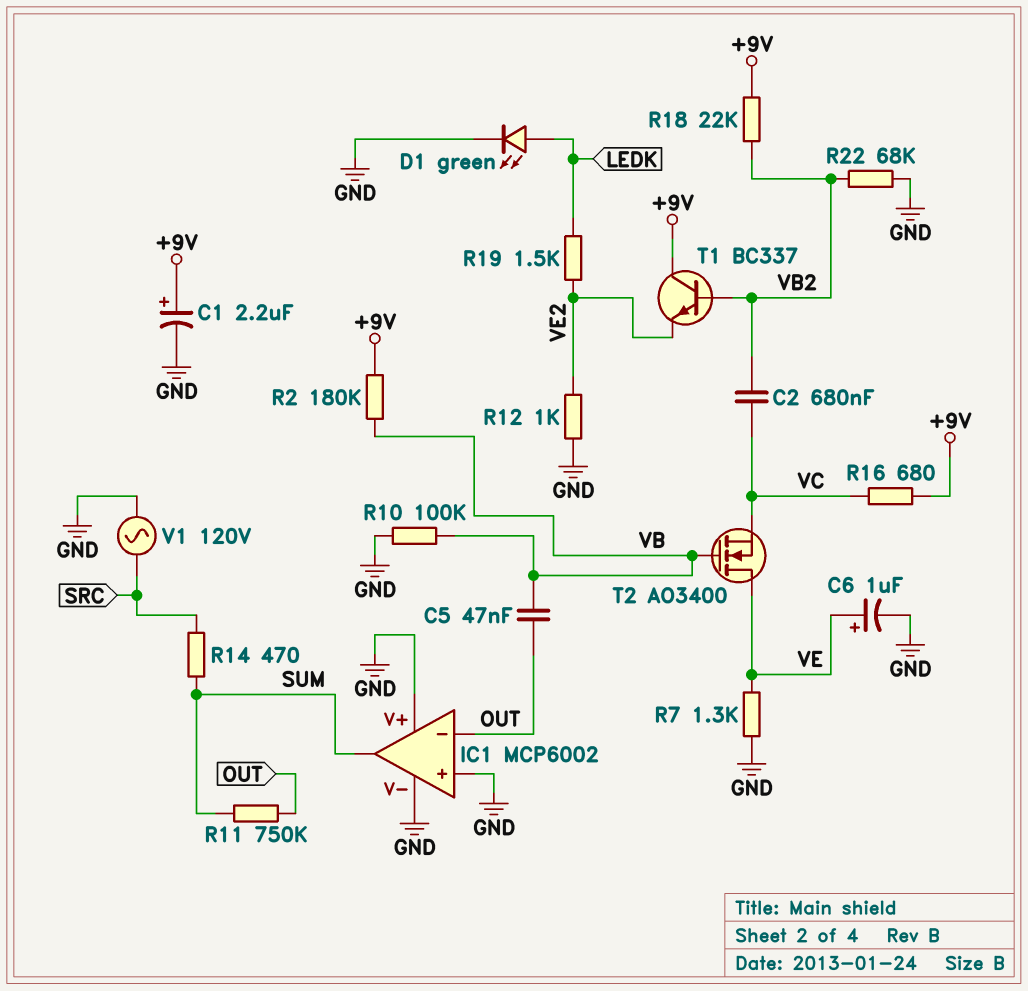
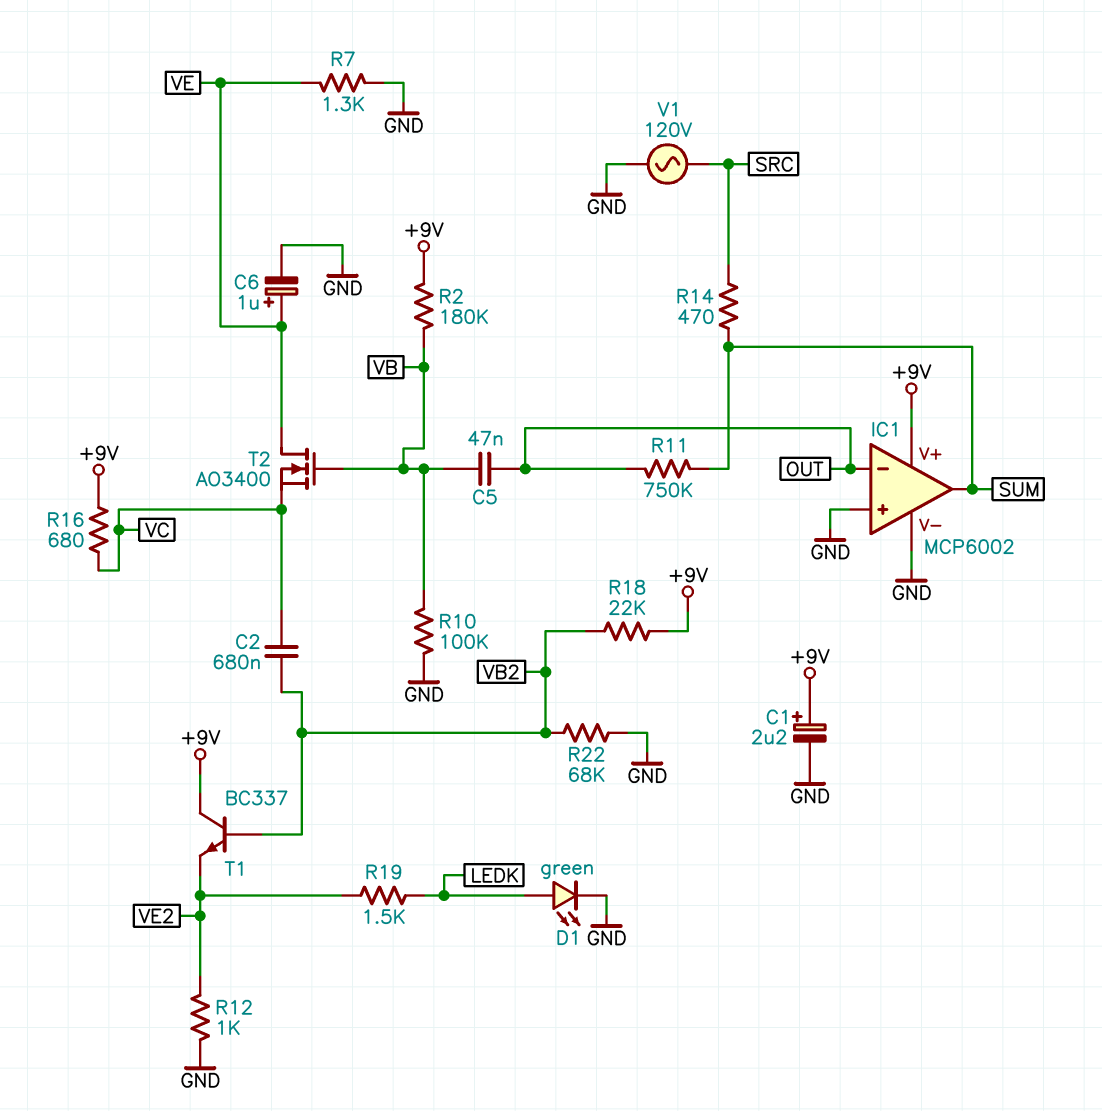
IC1 pin V+: GND -> +9V

